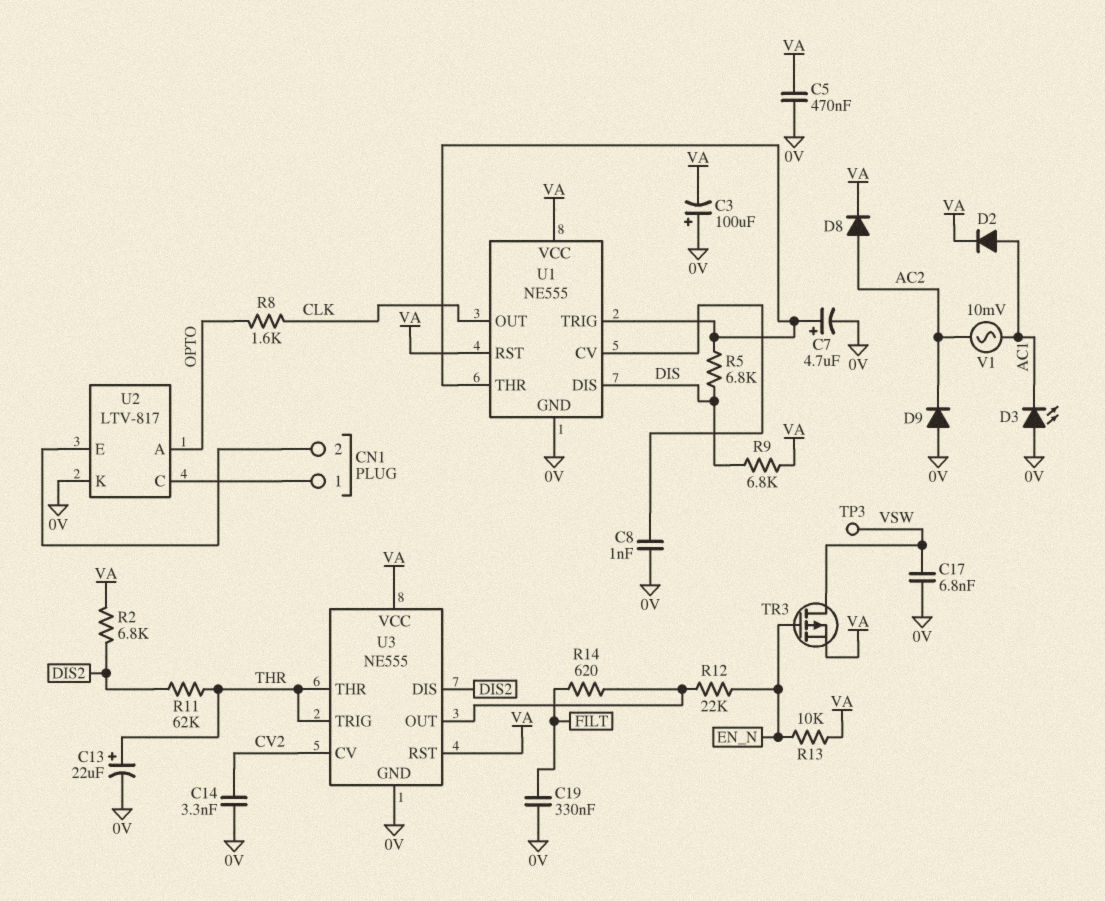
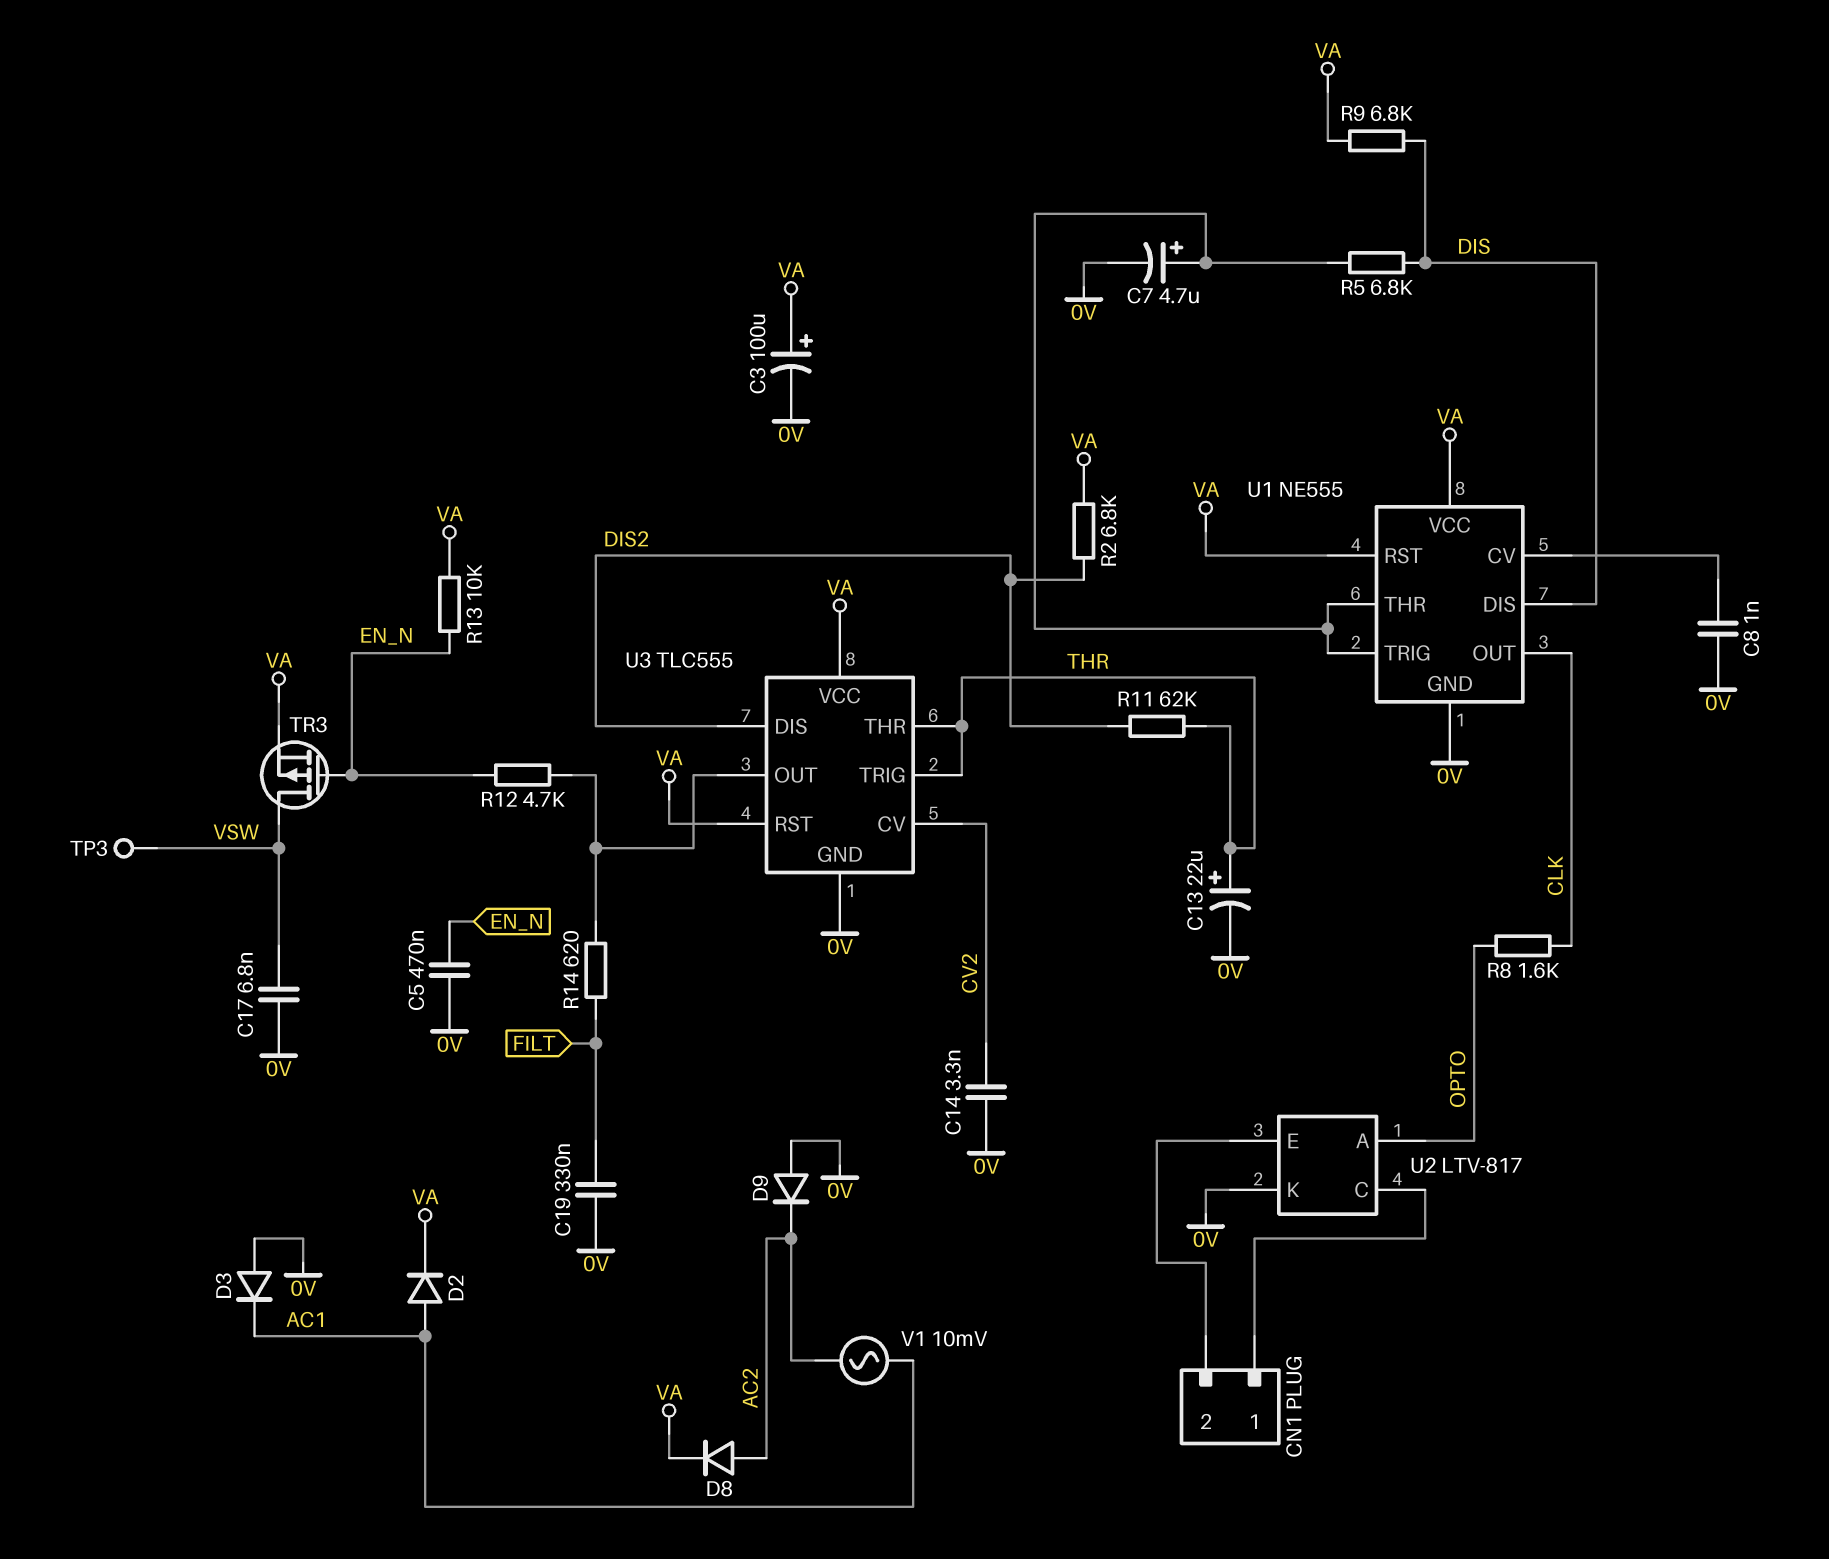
C3: 100uF (plus 0V, minus VA) -> 100uF (plus VA, minus 0V)
C5: 470nF (0V, VA) -> 470nF (0V, EN_N)
D3: LED (A 0V, K AC1) -> diode (A 0V, K AC1)
R12: 22k (EN_N, U3/OUT) -> 4.7k (EN_N, U3/OUT)
U3: NE555 -> TLC555

